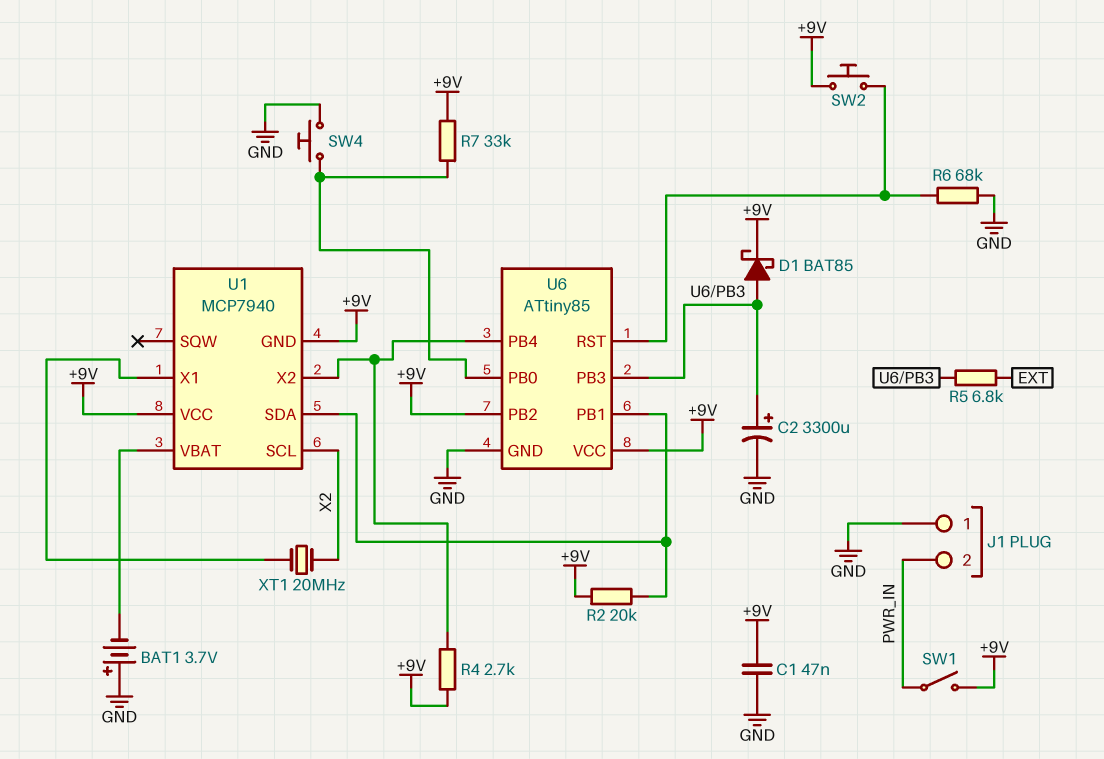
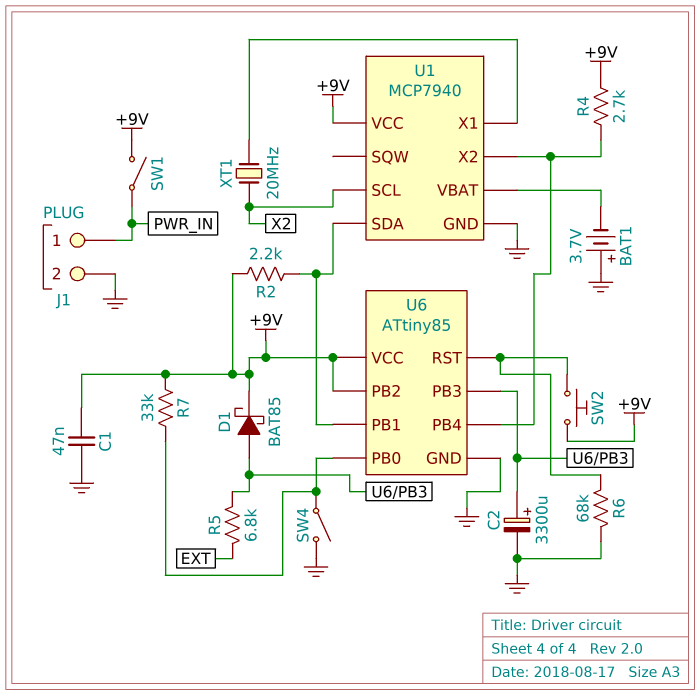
J1 pin 1: GND -> PWR_IN
J1 pin 2: PWR_IN -> GND
R2: 20k (+9V, U1/SDA) -> 2.2k (+9V, U1/SDA)
SW4: button (GND, U6/PB0) -> switch (GND, U6/PB0)
U1 pin GND: +9V -> GND

